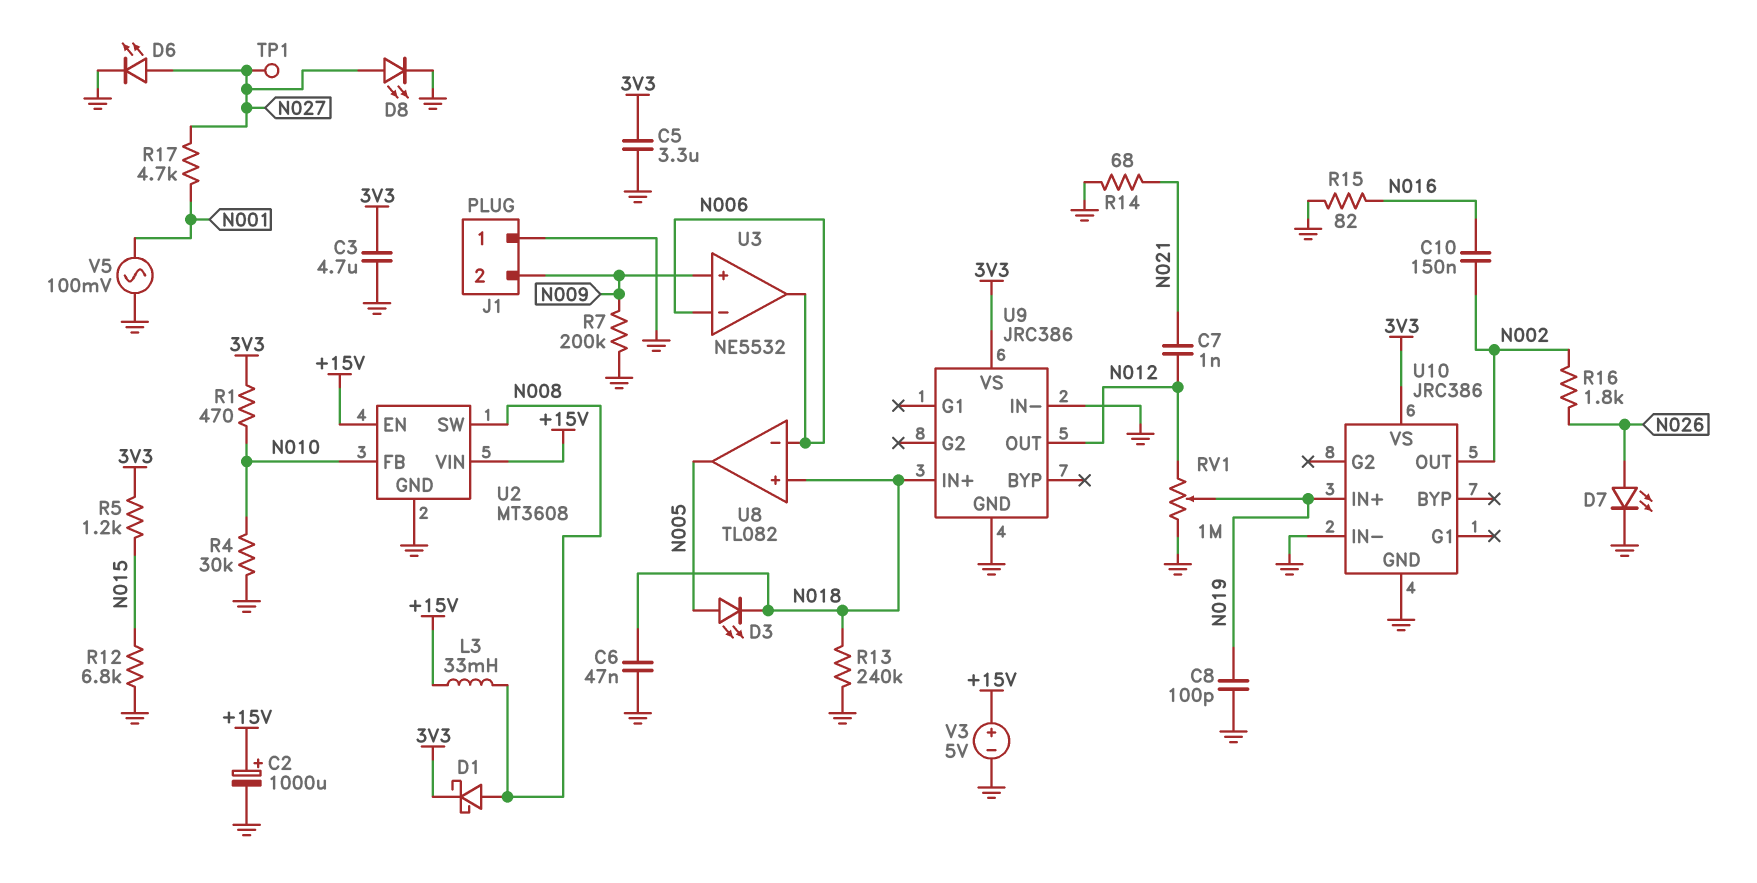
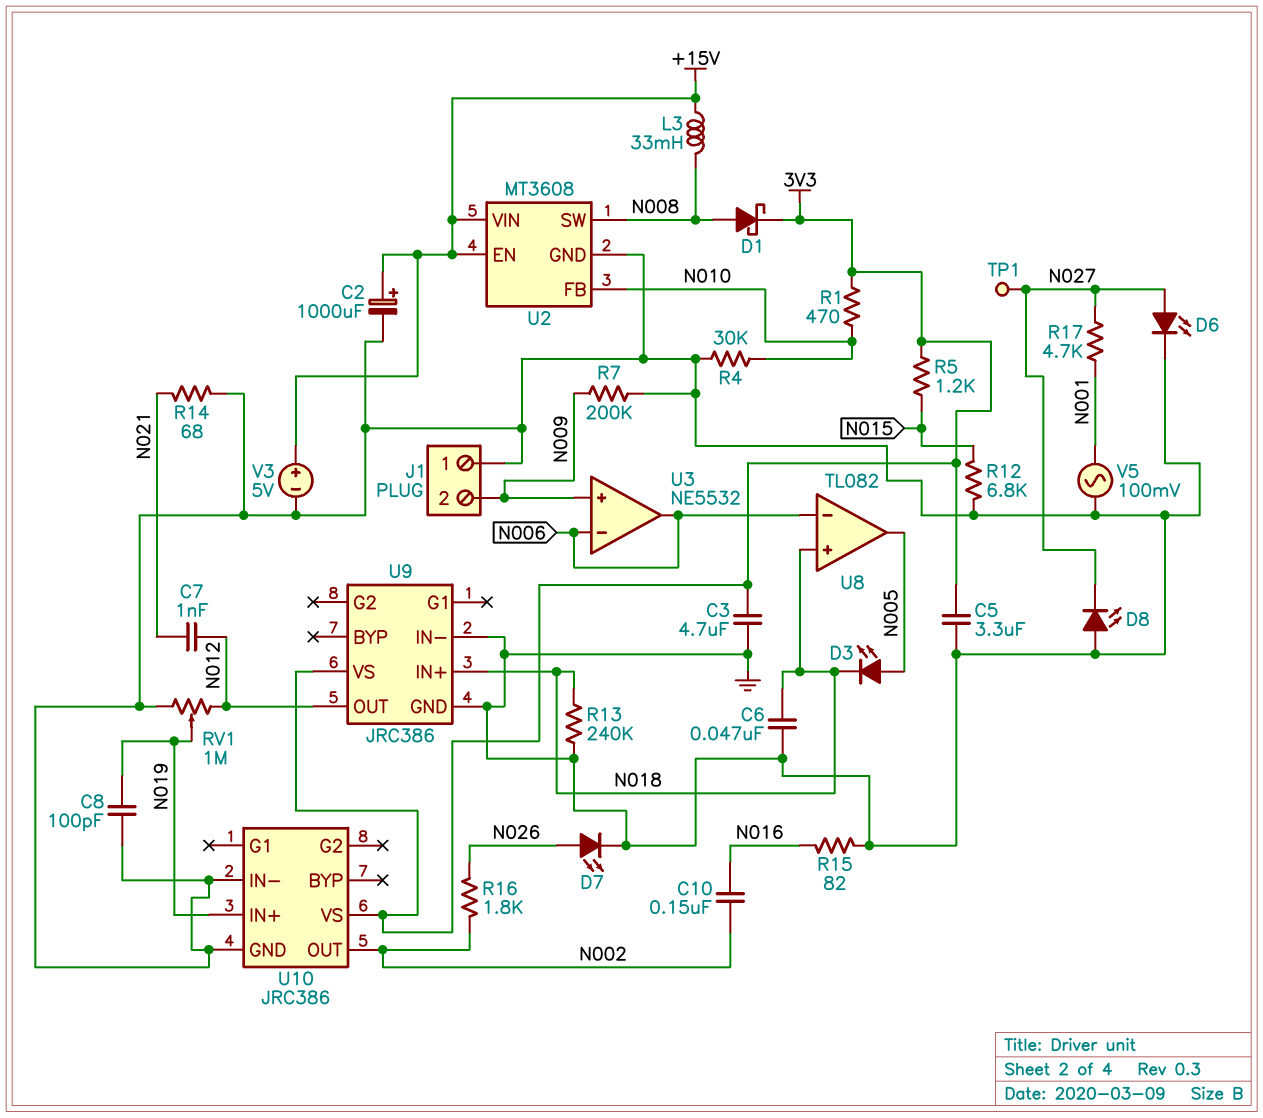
D8: LED (A N027, K GND) -> LED (A GND, K N027)

